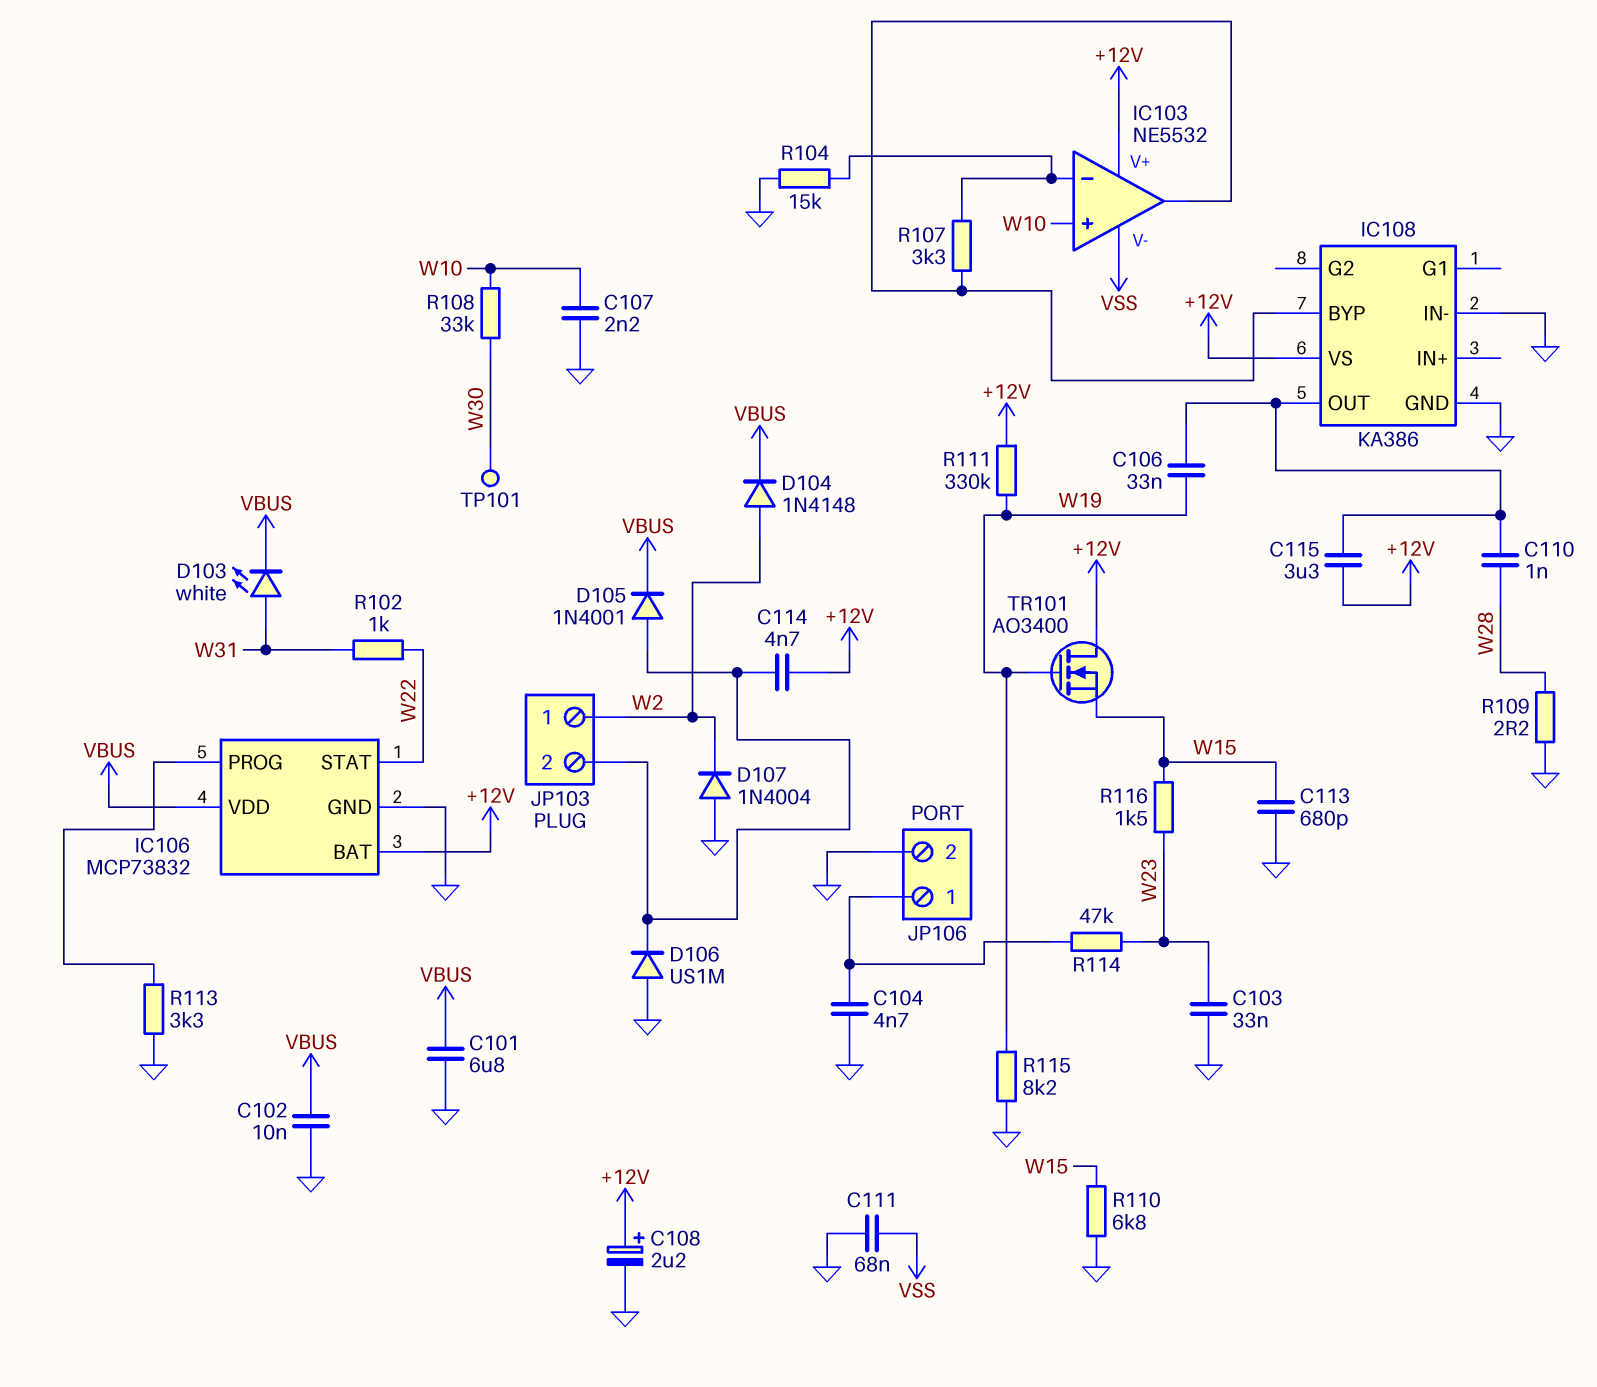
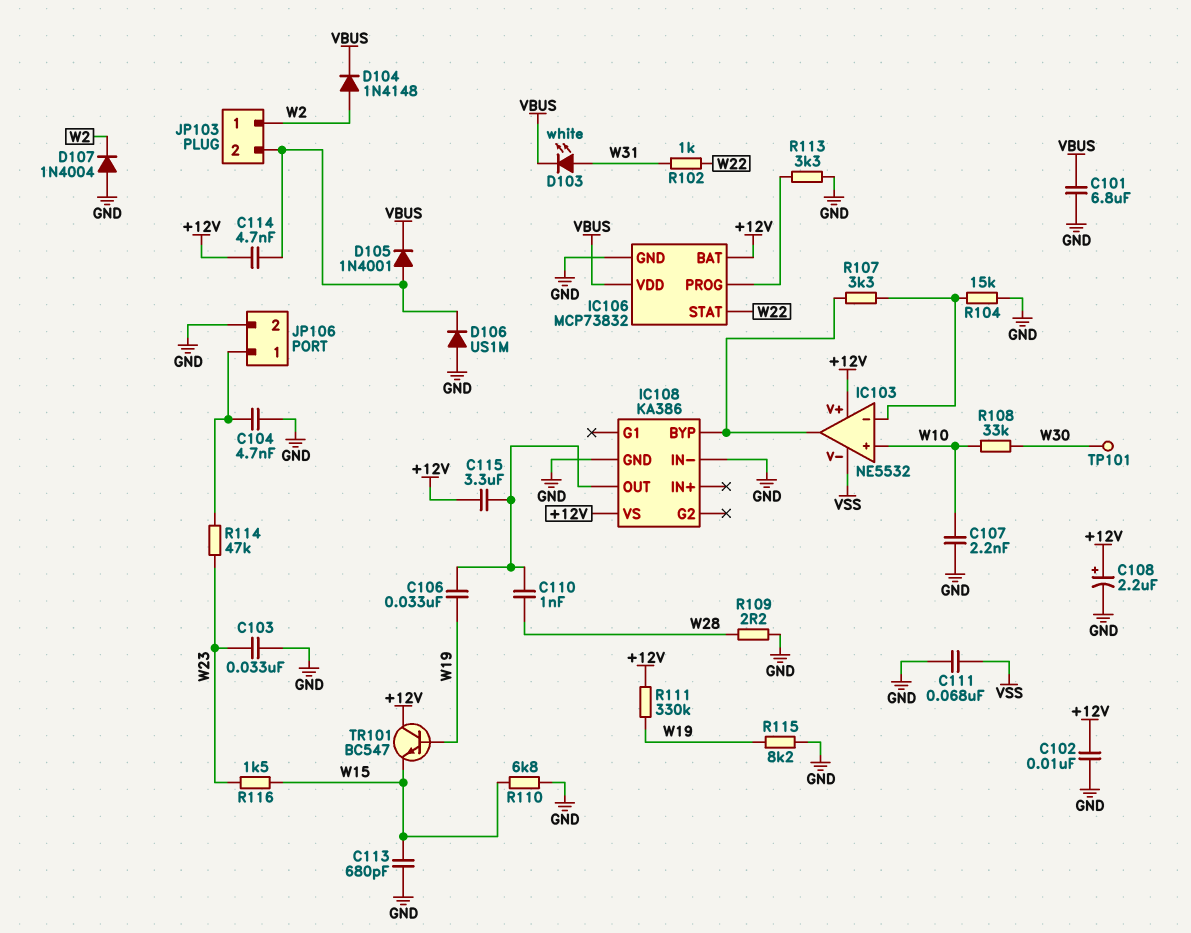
C102: 10nF (GND, VBUS) -> 10nF (+12V, GND)
TR101: NMOS AO3400 (G W19, D +12V, S W15) -> NPN BC547 (B W19, C +12V, E W15)

